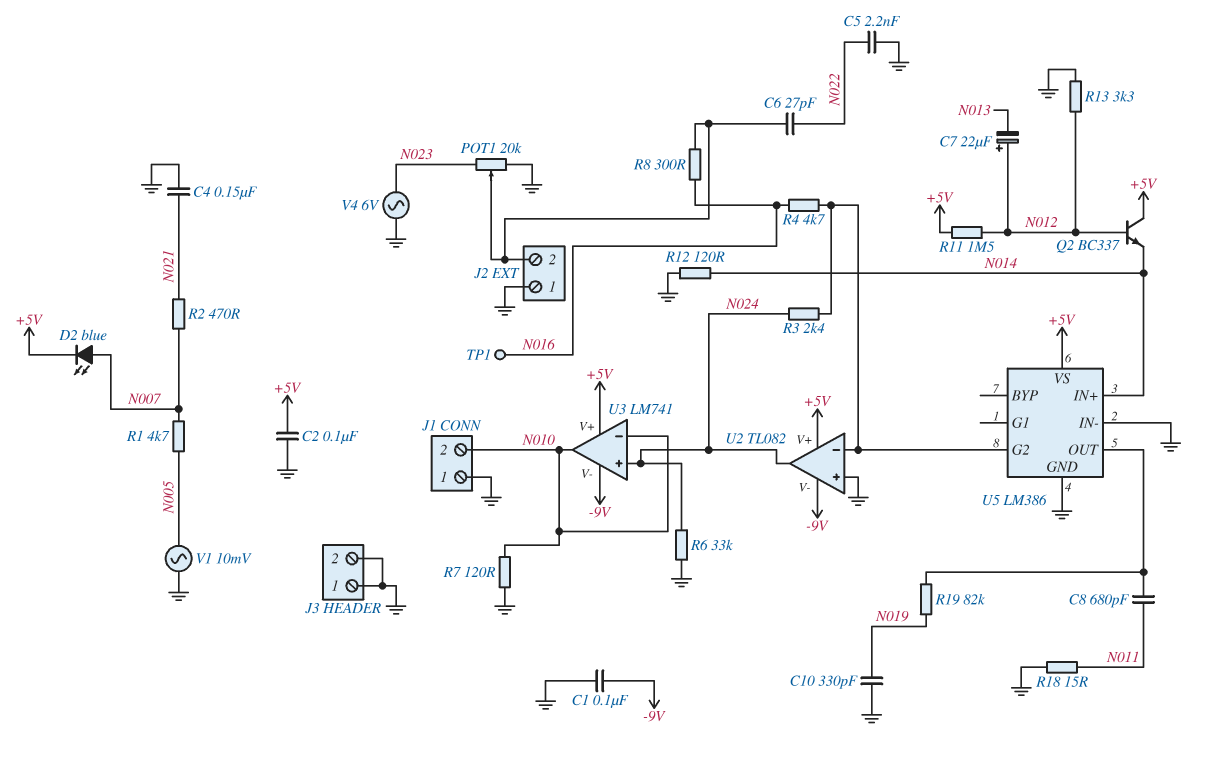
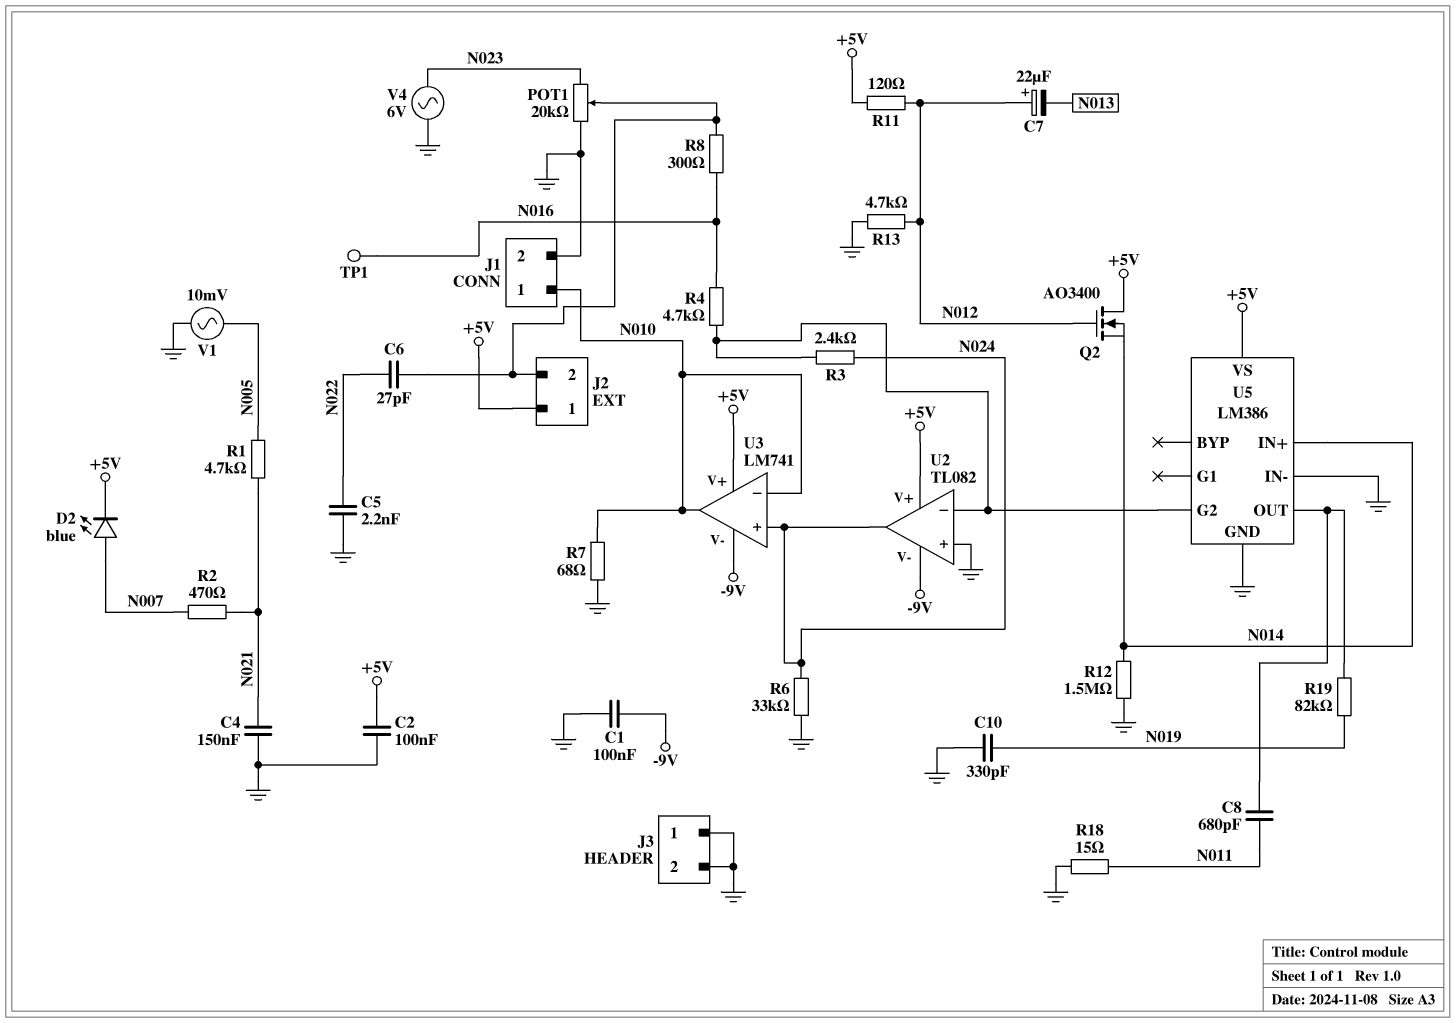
J1 pin 1: GND -> N010
J1 pin 2: N010 -> GND
J2 pin 1: GND -> +5V
Q2: NPN BC337 (B N012, C +5V, E N014) -> NMOS AO3400 (G N012, D +5V, S N014)
R1: 4.7k (N005, N007) -> 4.7k (N005, N021)
R7: 120 (GND, N010) -> 68 (GND, N010)
R11: 1.5M (+5V, N012) -> 120 (+5V, N012)
R12: 120 (GND, N014) -> 1.5M (GND, N014)
R13: 3.3k (GND, N012) -> 4.7k (GND, N012)

